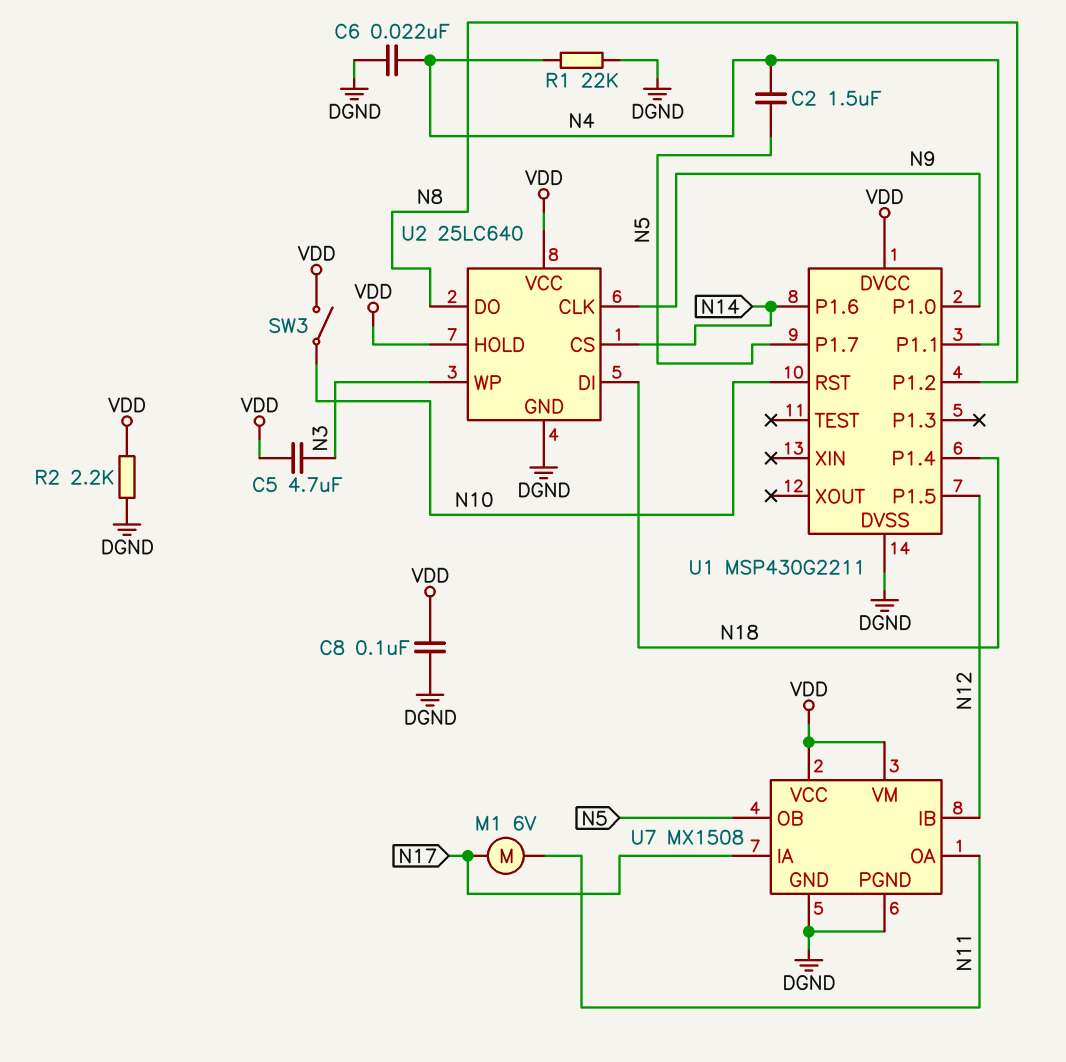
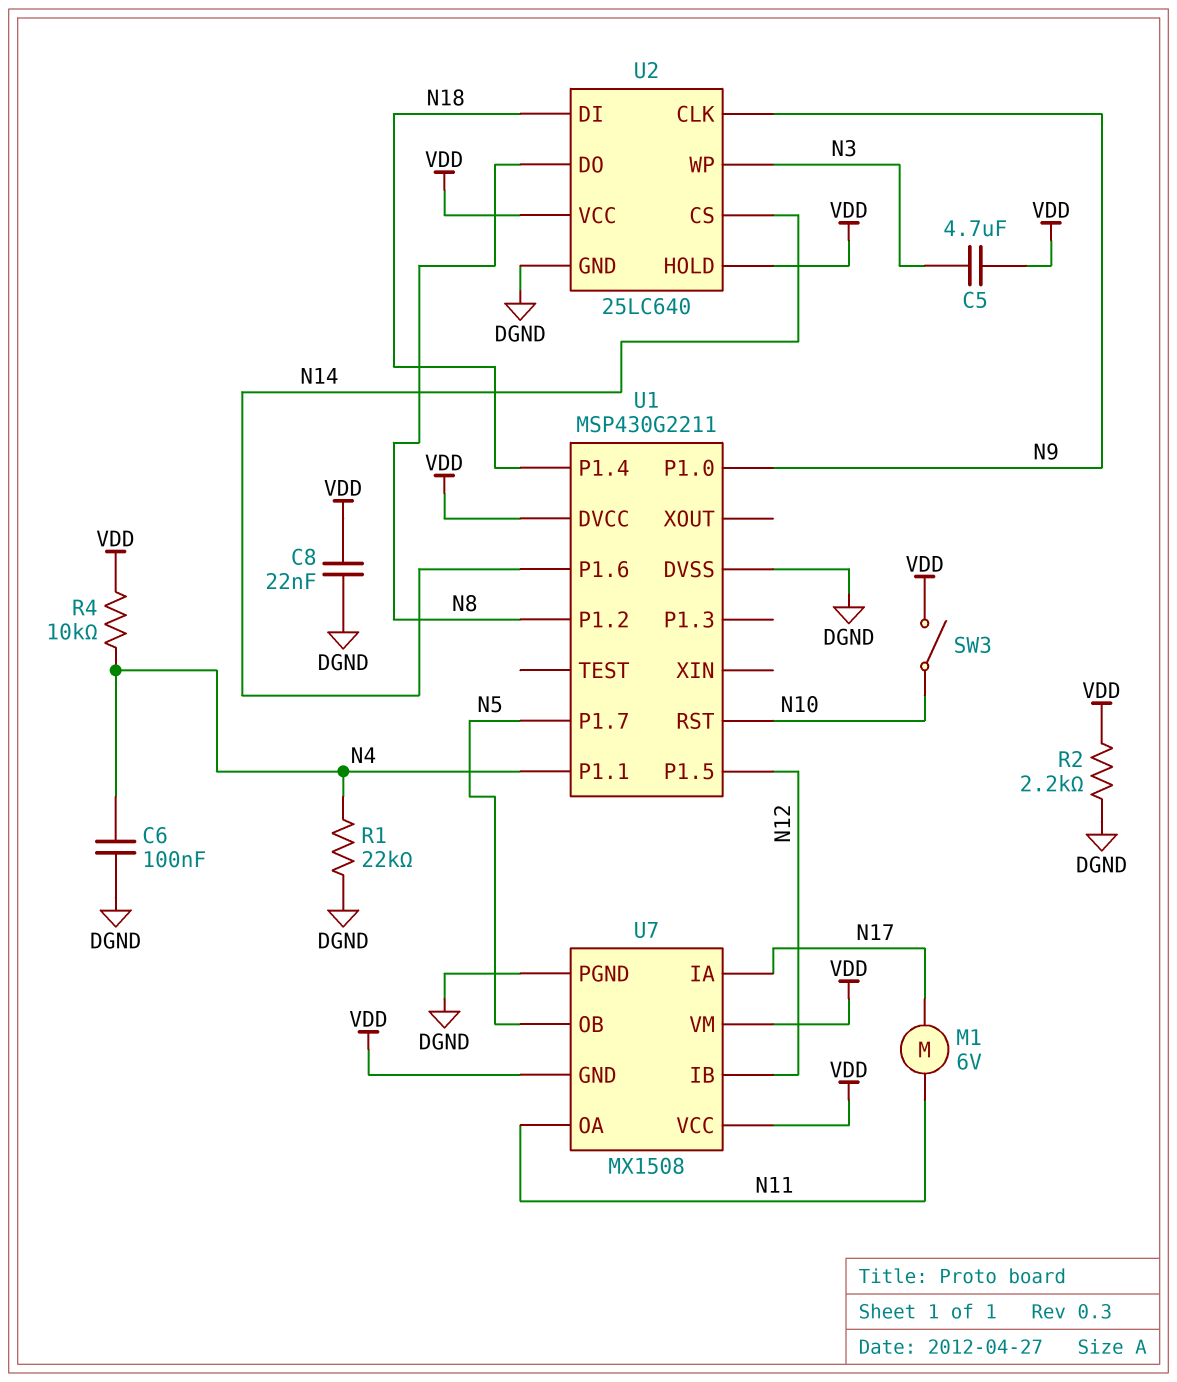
C2: 1.5uF (N4, N5) -> none
C6: 22nF (DGND, N4) -> 100nF (DGND, N4)
C8: 100nF (DGND, VDD) -> 22nF (DGND, VDD)
R4: none -> 10k (N4, VDD)
U7 pin GND: DGND -> VDD

